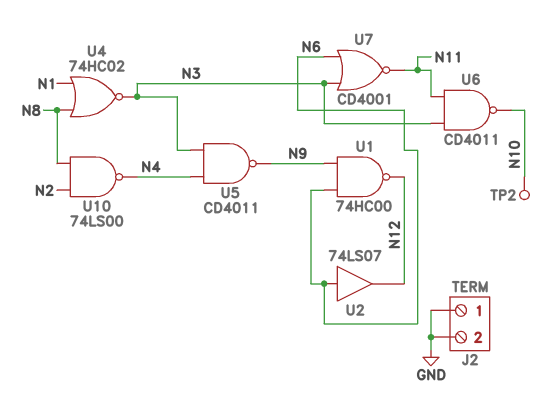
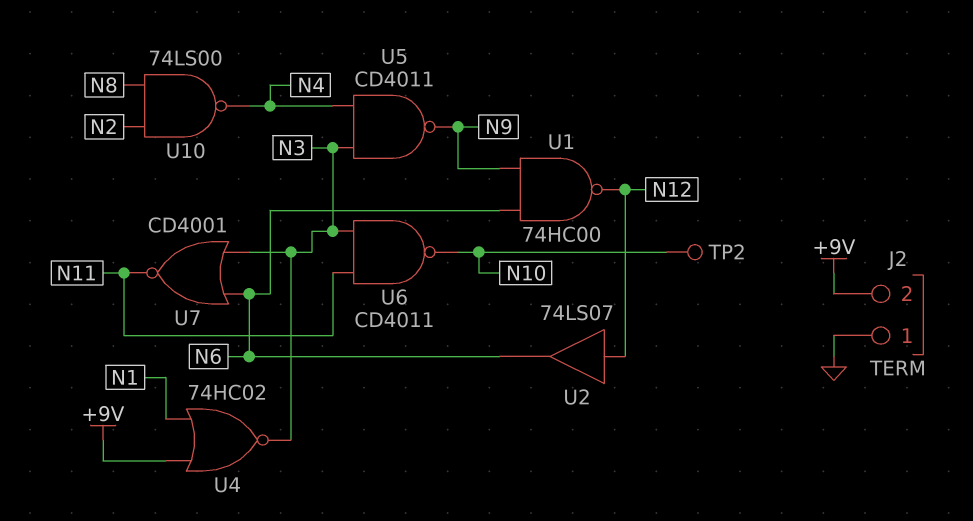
J2 pin 2: GND -> +9V
U2: buffer 74LS07 (in N6, out N12) -> buffer 74LS07 (in N12, out N6)
U4: NOR 74HC02 (in N1, in N8, out N3) -> NOR 74HC02 (in +9V, in N1, out N3)

